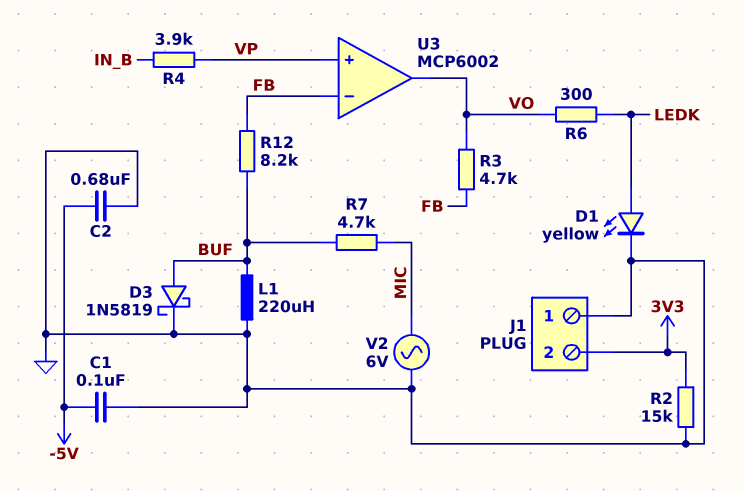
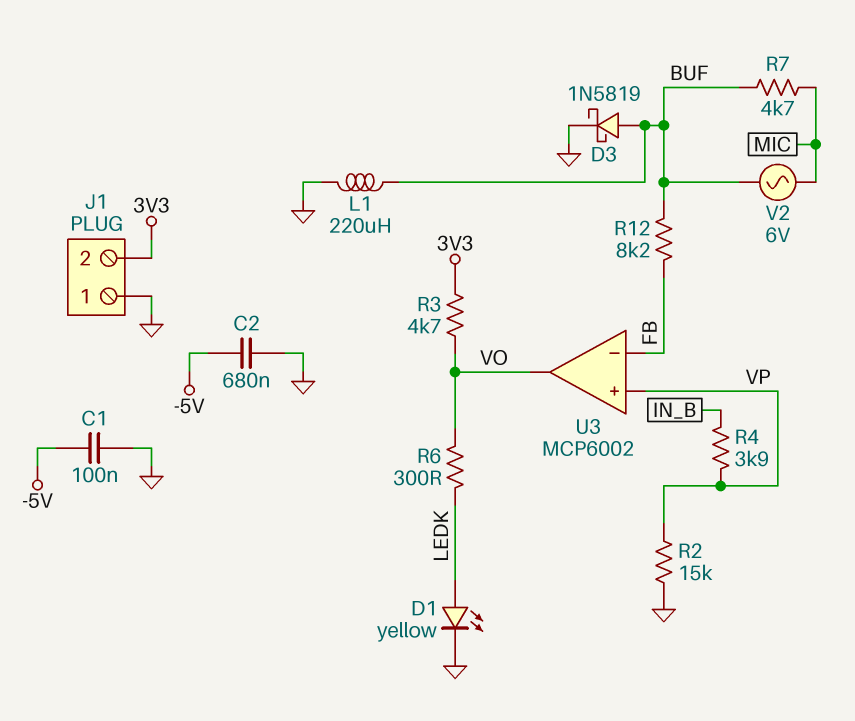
R2: 15k (3V3, GND) -> 15k (GND, VP)
R3: 4.7k (FB, VO) -> 4.7k (3V3, VO)
V2: AC 6V (GND, MIC) -> AC 6V (BUF, MIC)

